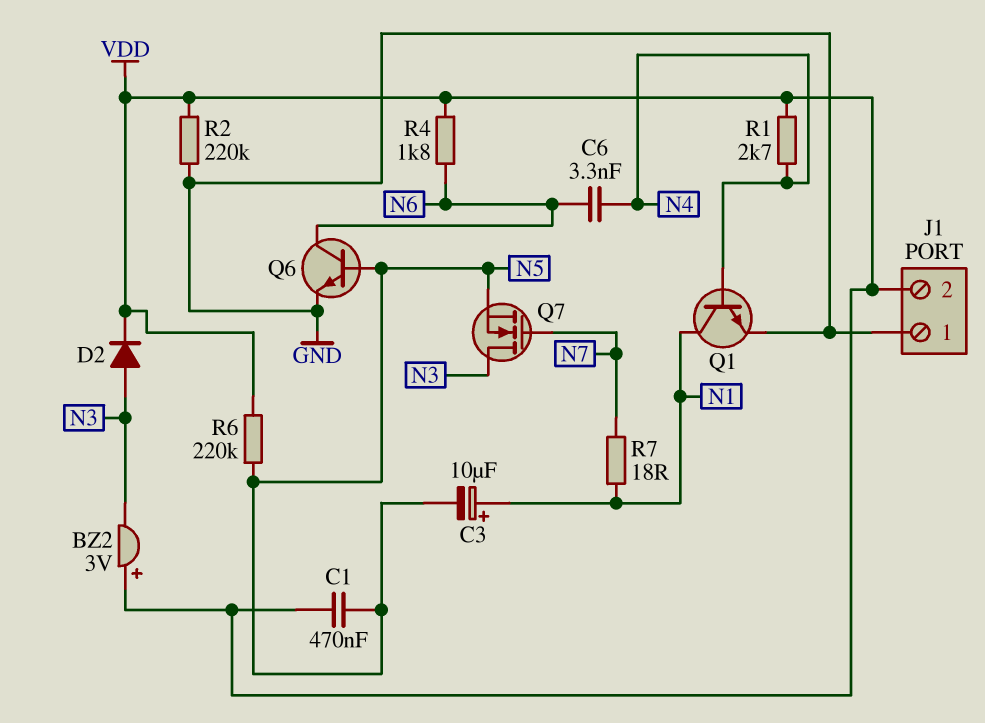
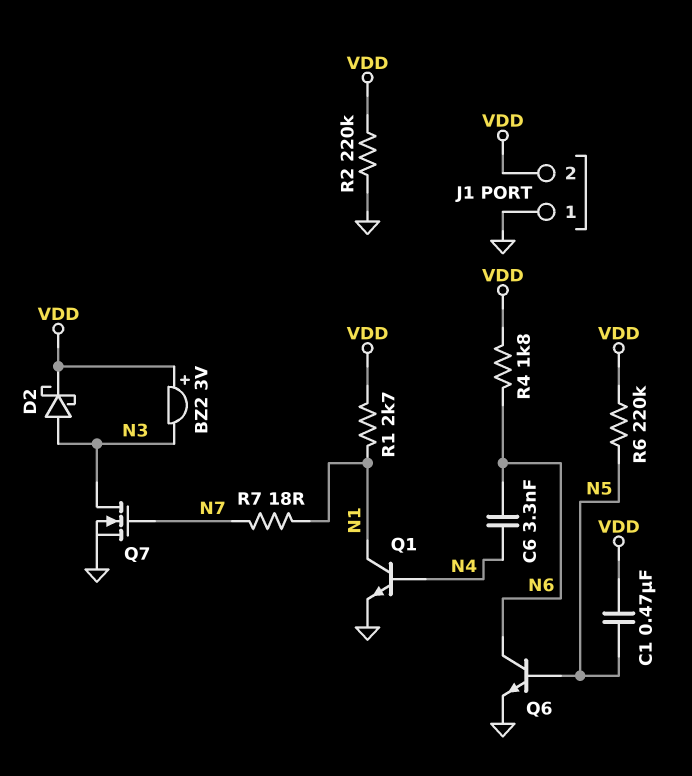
C3: 10uF (plus N1, minus N5) -> none
D2: diode (A N3, K VDD) -> schottky (A N3, K VDD)
Q7: NMOS (G N7, D N3, S N5) -> NMOS (G N7, D N3, S GND)
R1: 2.7k (N4, VDD) -> 2.7k (N1, VDD)

